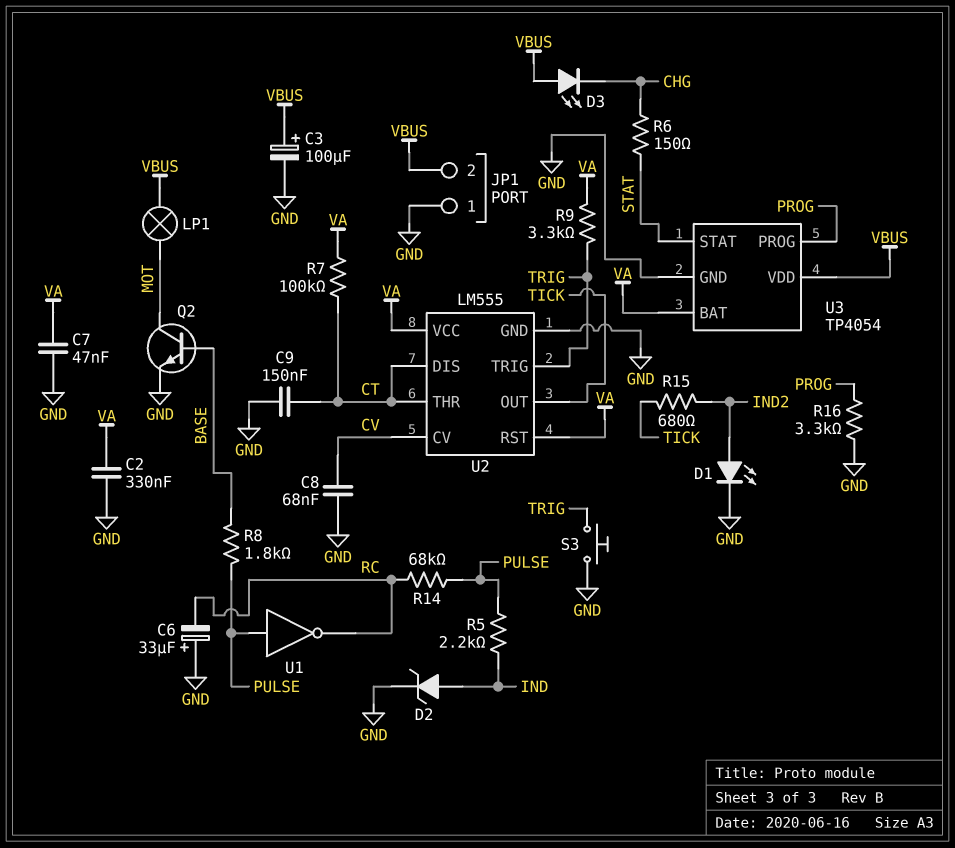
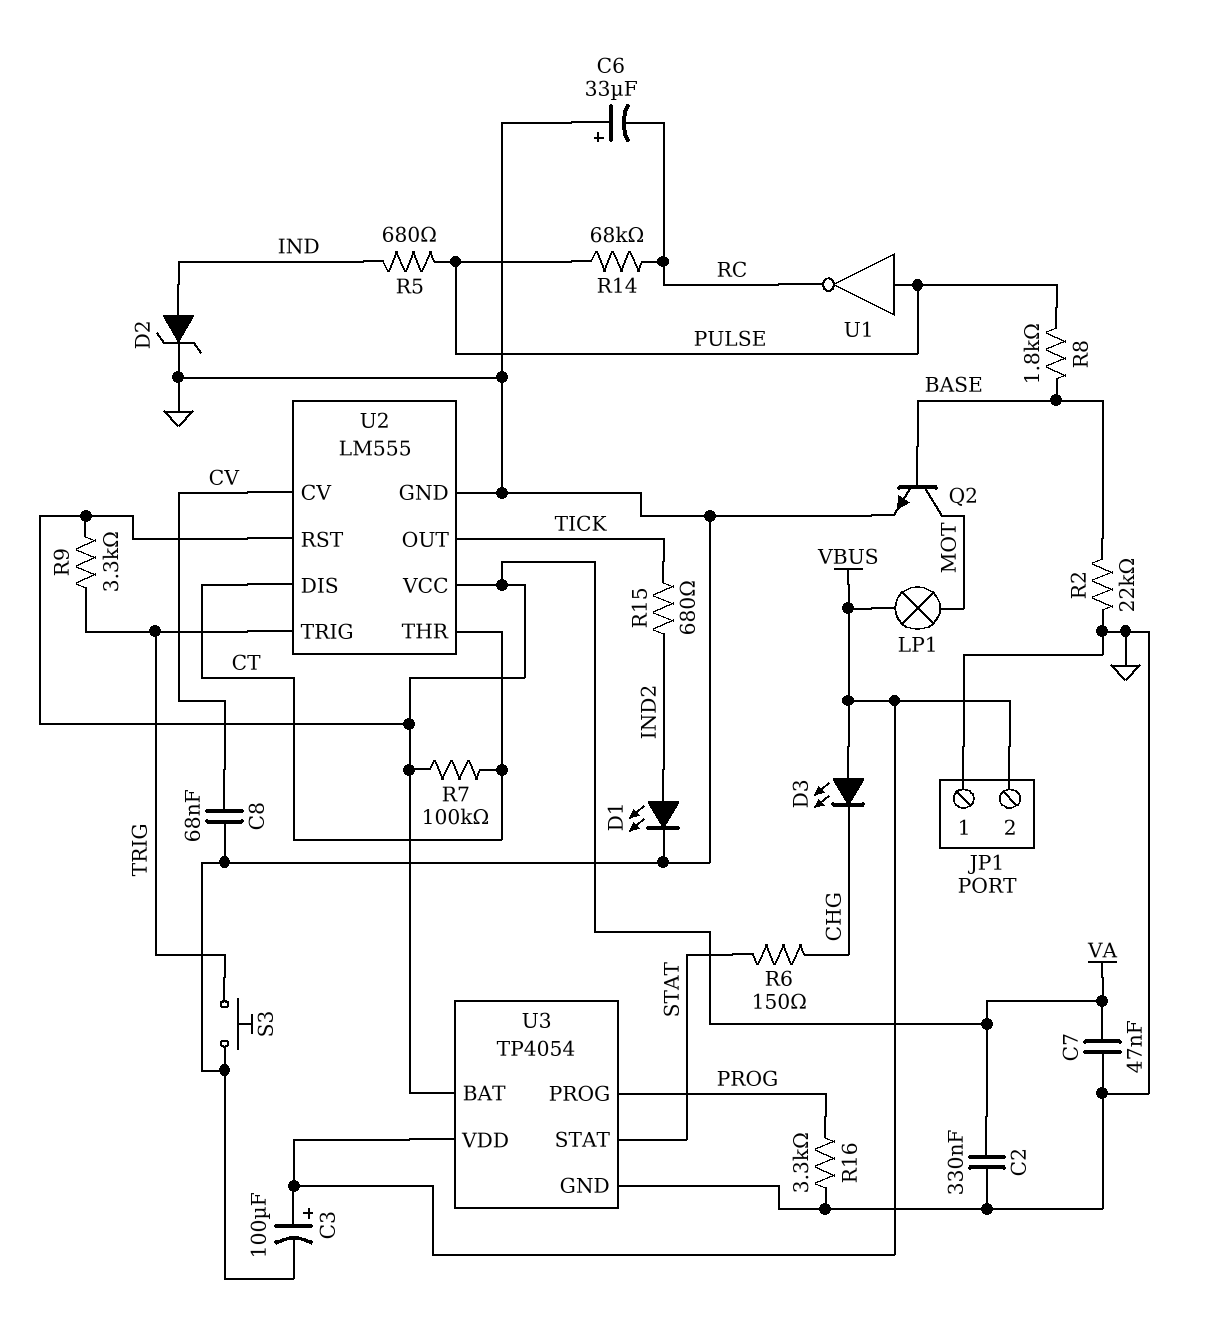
C9: 150nF (CT, GND) -> none
R2: none -> 22k (BASE, GND)
R5: 2.2k (IND, PULSE) -> 680 (IND, PULSE)

